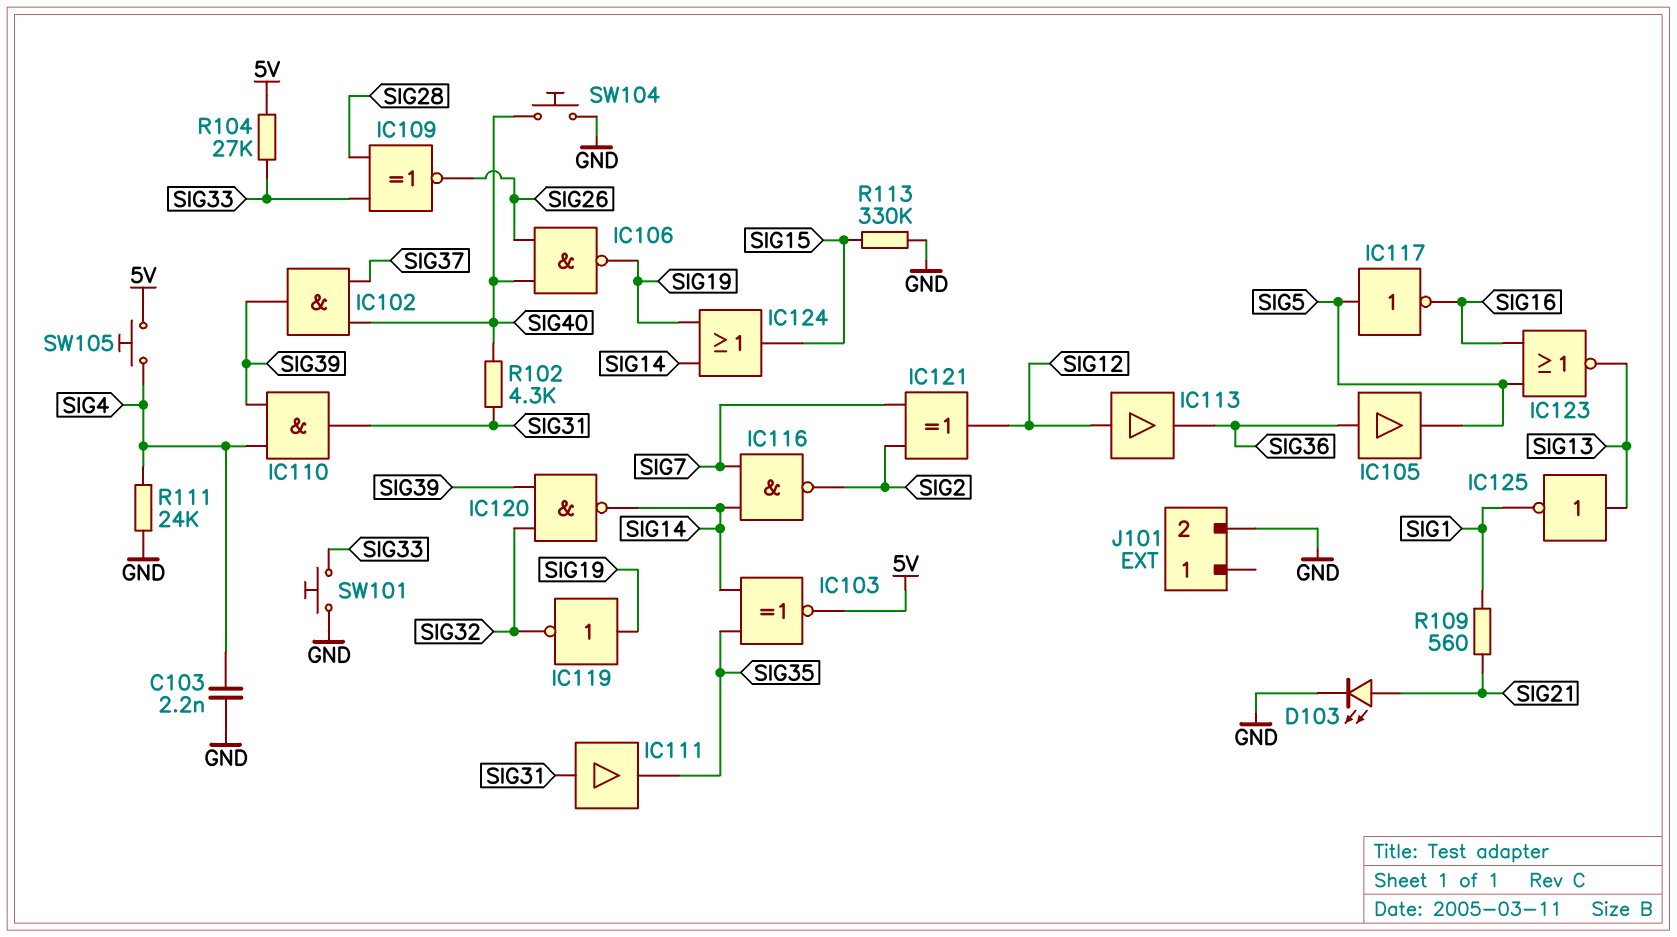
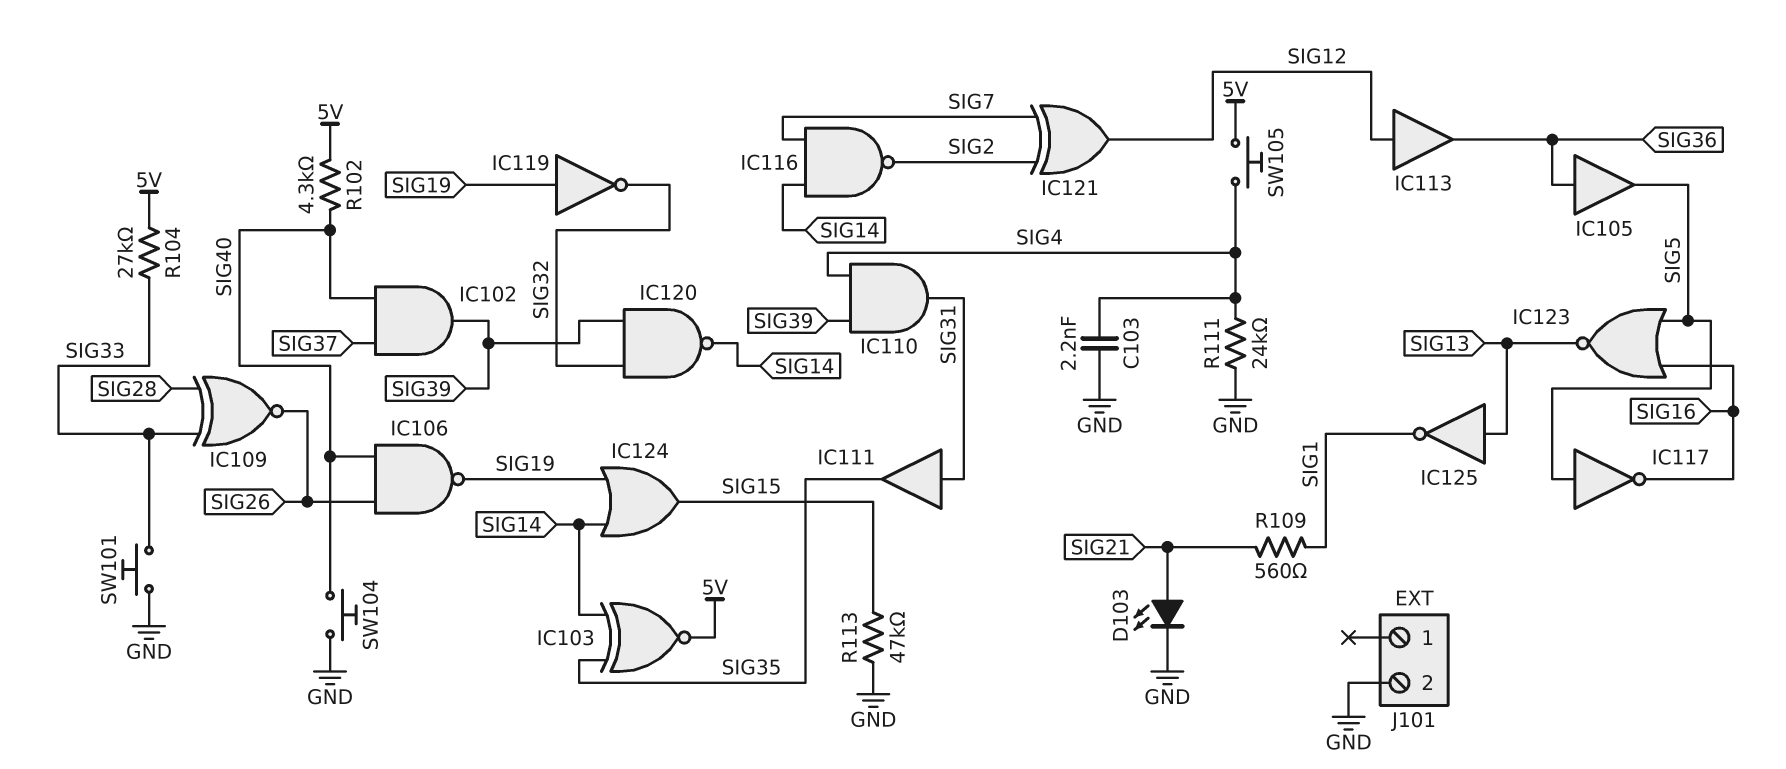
R102: 4.3k (SIG31, SIG40) -> 4.3k (5V, SIG40)
R113: 330k (GND, SIG15) -> 47k (GND, SIG15)

